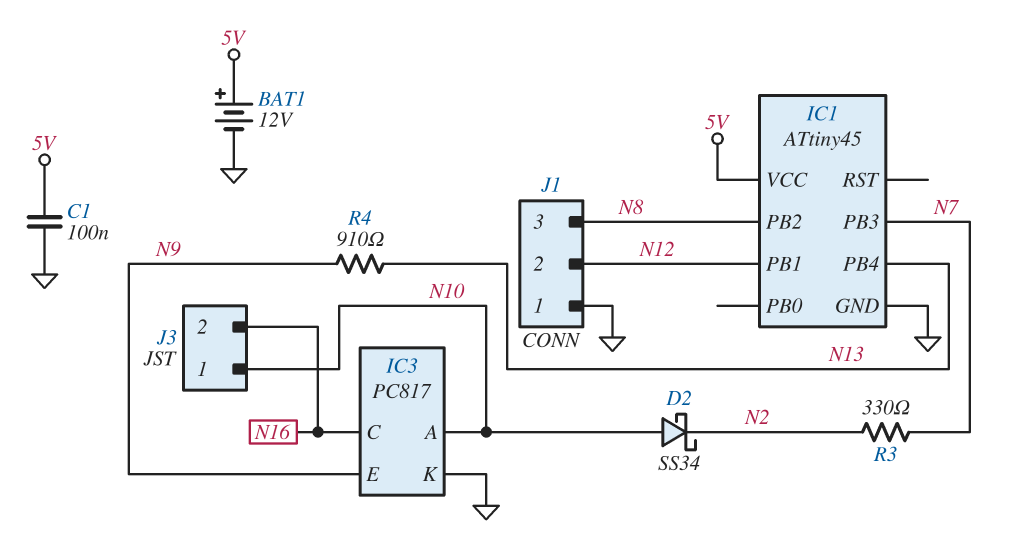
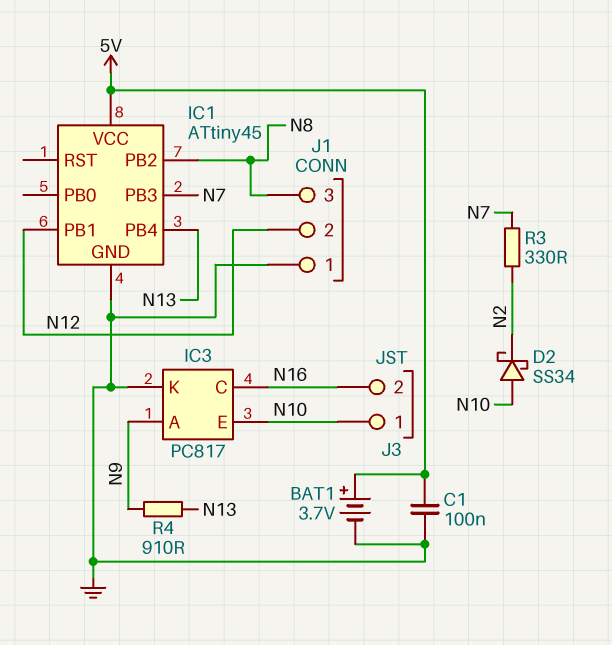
BAT1: 12V (plus 5V, minus GND) -> 3.7V (plus 5V, minus GND)
IC3 pin A: N10 -> N9
IC3 pin E: N9 -> N10

